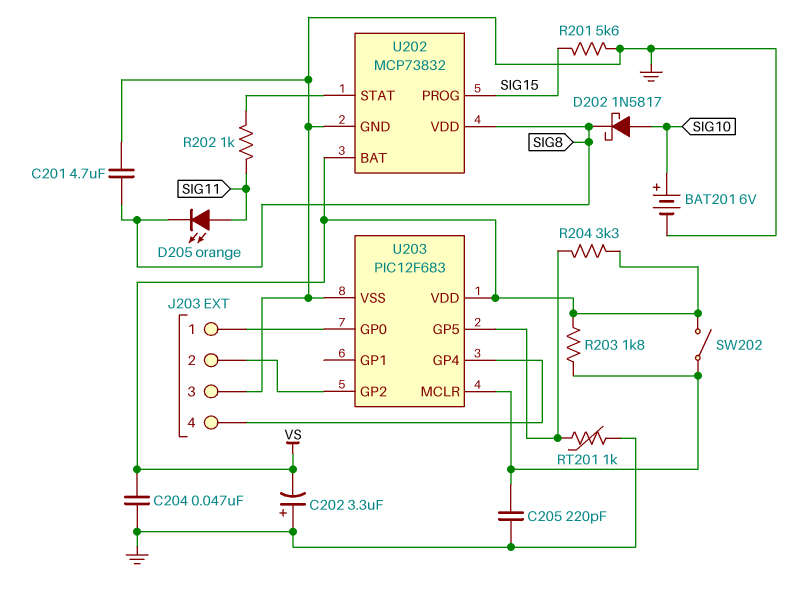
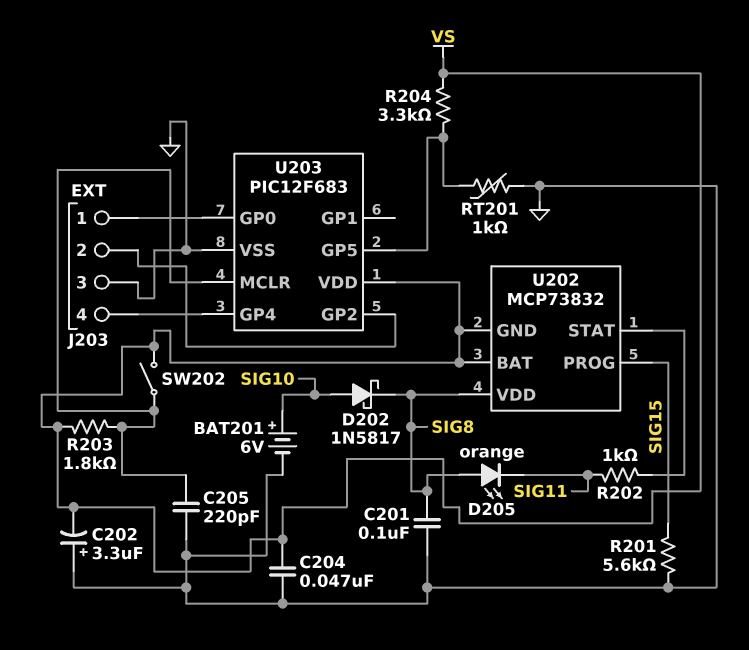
C201: 4.7uF (GND, SIG8) -> 100nF (GND, SIG8)
D205: LED orange (A SIG11, K SIG8) -> LED orange (A SIG8, K SIG11)
U202 pin GND: GND -> VS

